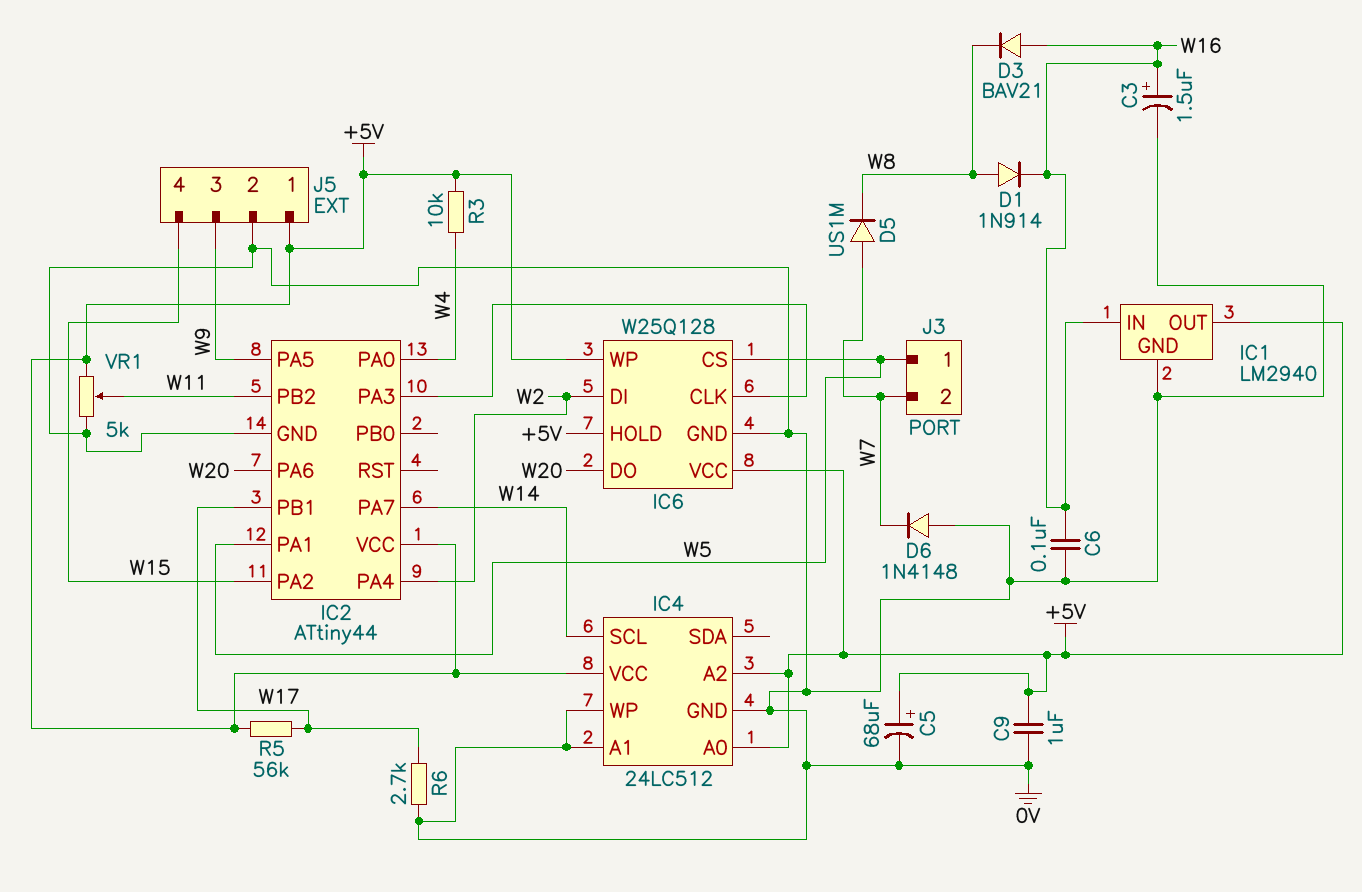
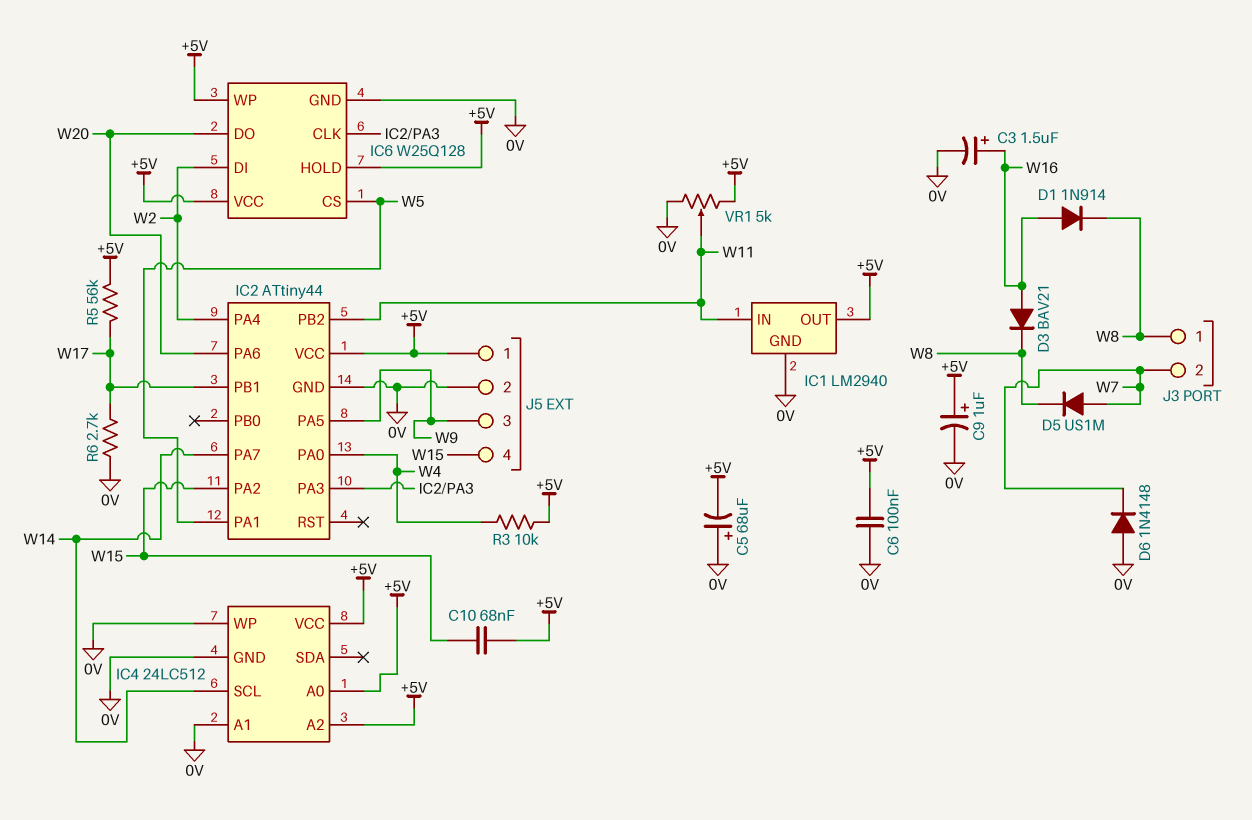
C5: 68uF (plus +5V, minus 0V) -> 68uF (plus 0V, minus +5V)
C6: 100nF (0V, W16) -> 100nF (+5V, 0V)
C9: 1uF (+5V, 0V) -> 1uF (plus +5V, minus 0V)
C10: none -> 68nF (+5V, W15)
D1: diode 1N914 (A W8, K W16) -> diode 1N914 (A W16, K W8)
IC1 pin IN: W16 -> W11
J3 pin 1: W5 -> W8

